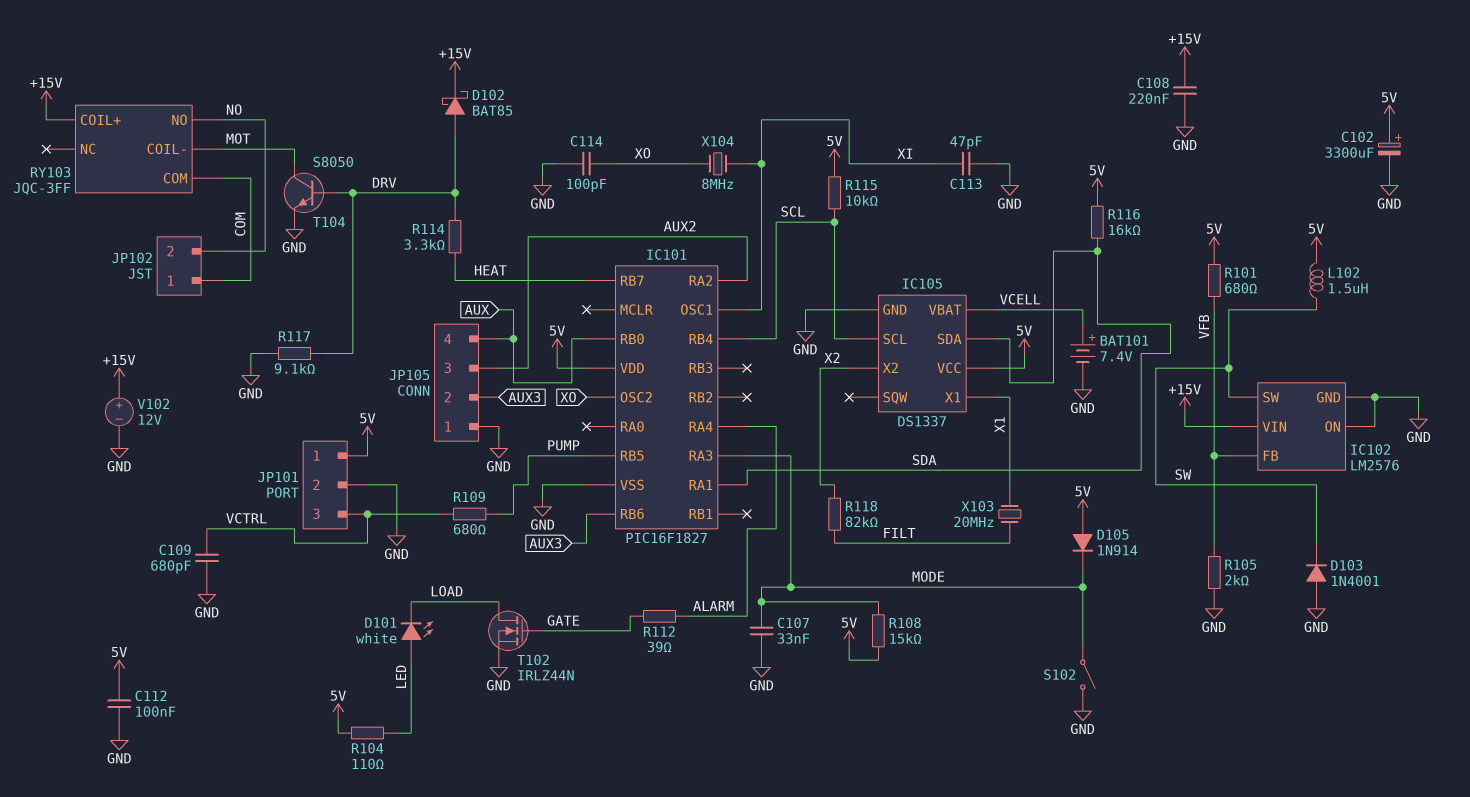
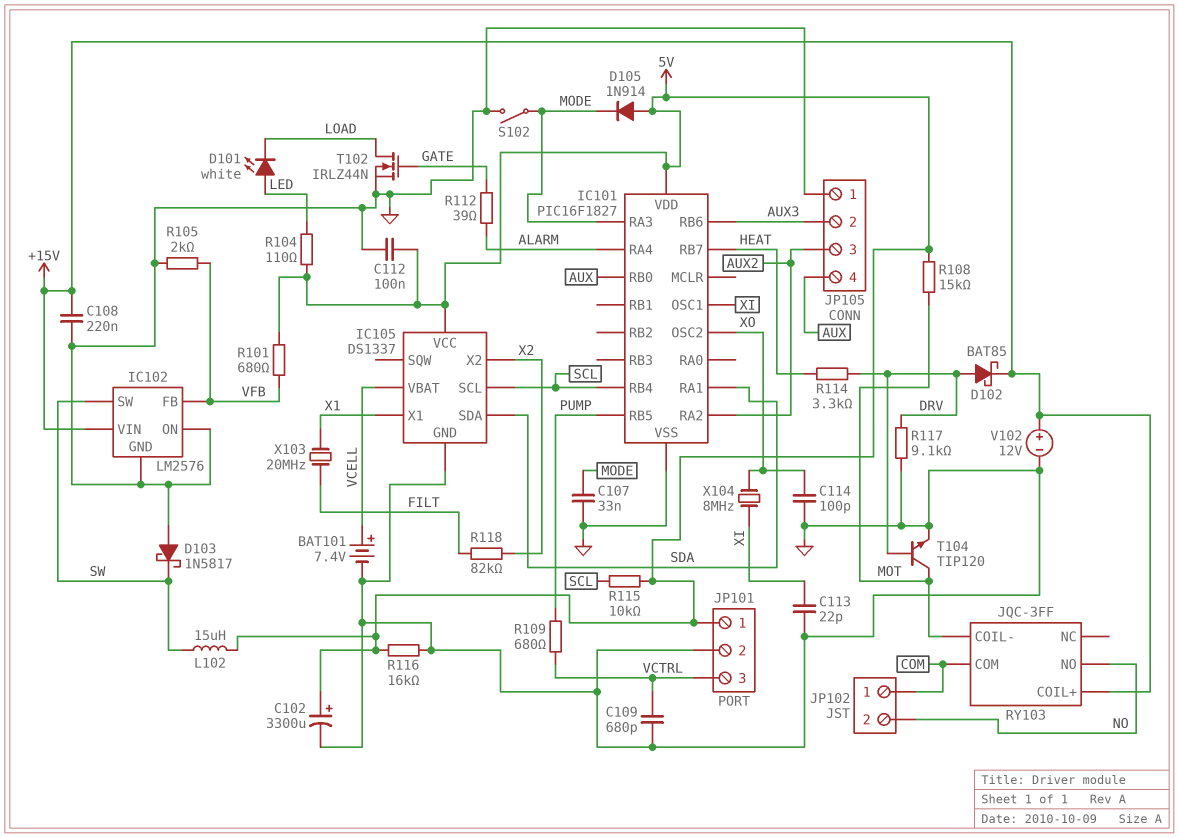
C113: 47pF (GND, XI) -> 22pF (GND, XI)
D103: diode 1N4001 (A GND, K SW) -> schottky 1N5817 (A GND, K SW)
L102: 1.5uH (5V, SW) -> 15uH (5V, SW)
R108: 15k (5V, MODE) -> 15k (5V, MOT)
R116: 16k (5V, SDA) -> 16k (5V, GND)
T104: NPN S8050 (B DRV, C MOT, E GND) -> NPN TIP120 (B DRV, C MOT, E GND)

